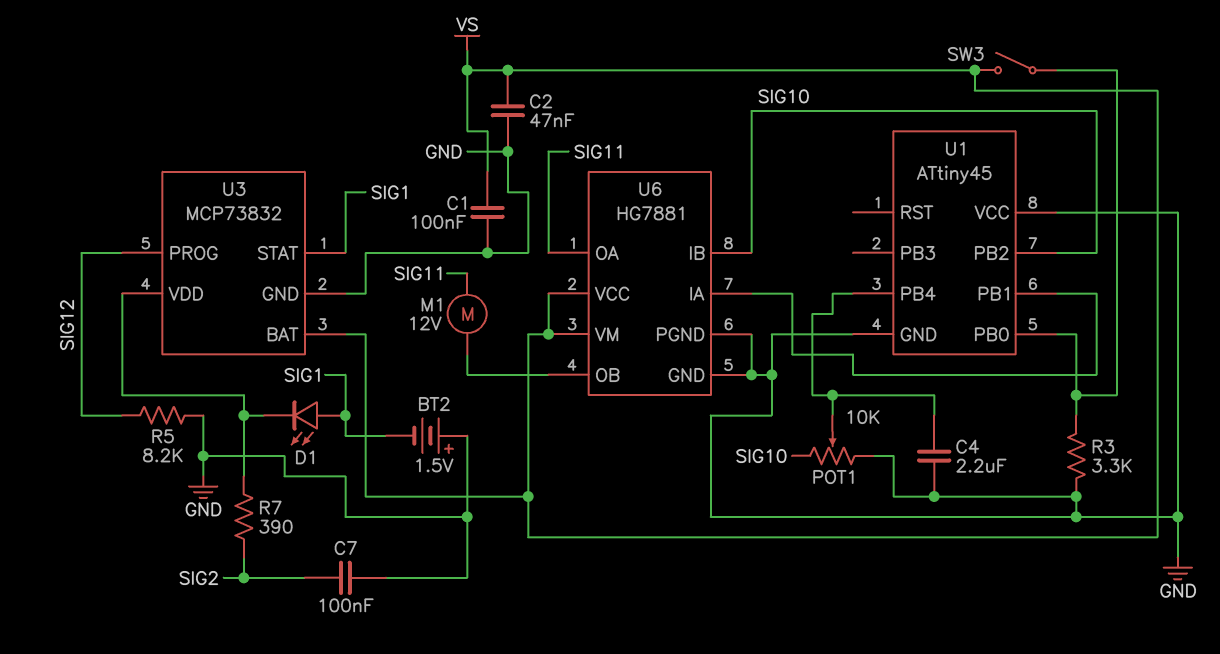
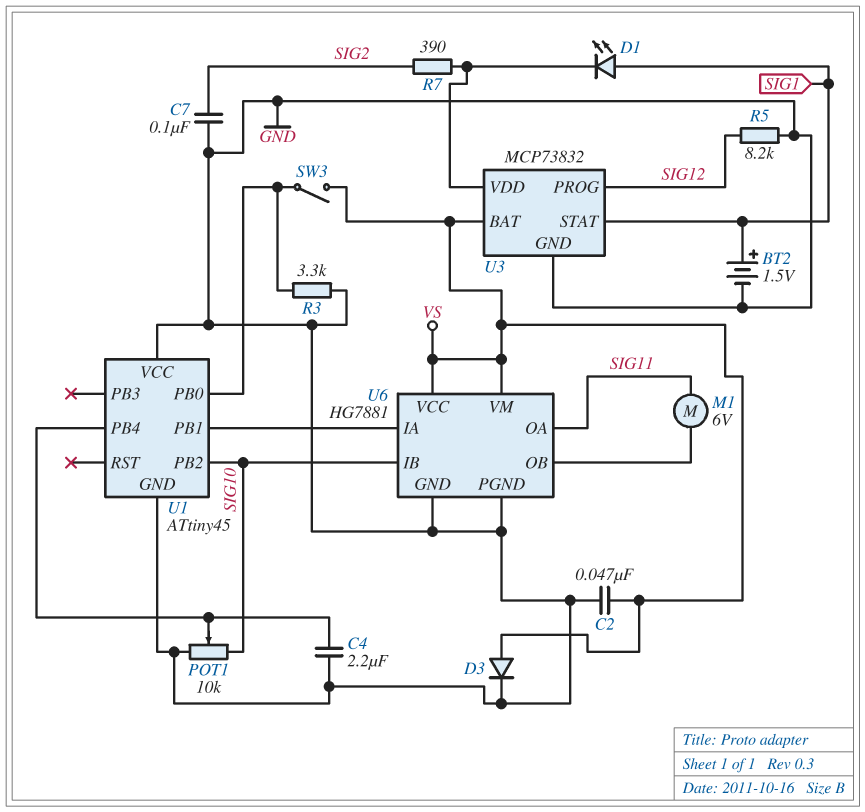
BT2: 1.5V (plus GND, minus SIG1) -> 1.5V (plus SIG1, minus GND)
C1: 100nF (GND, VS) -> none
D3: none -> diode (A VS, K GND)
M1: motor 12V (SIG11, U6/OB) -> motor 6V (SIG11, U6/OB)

